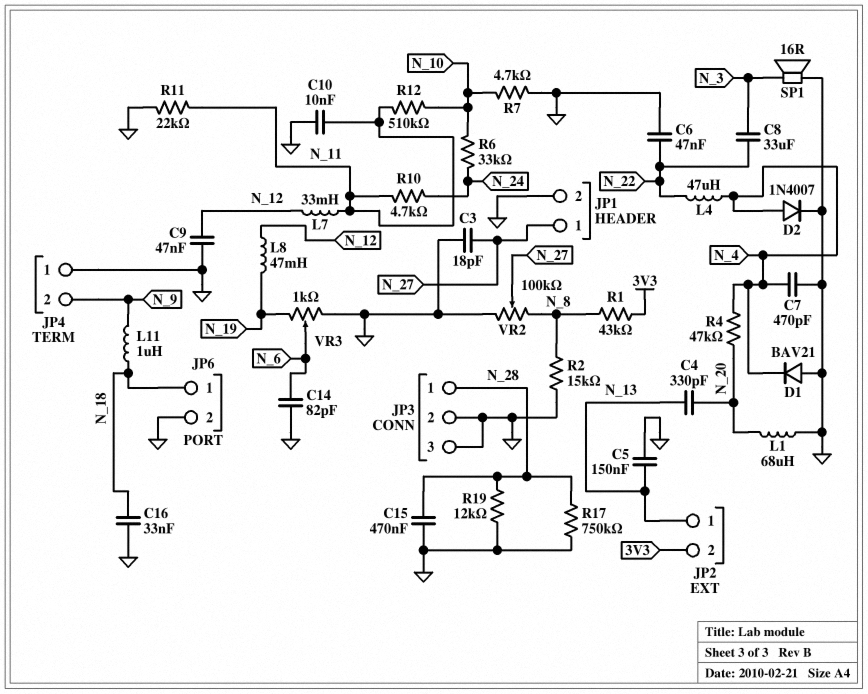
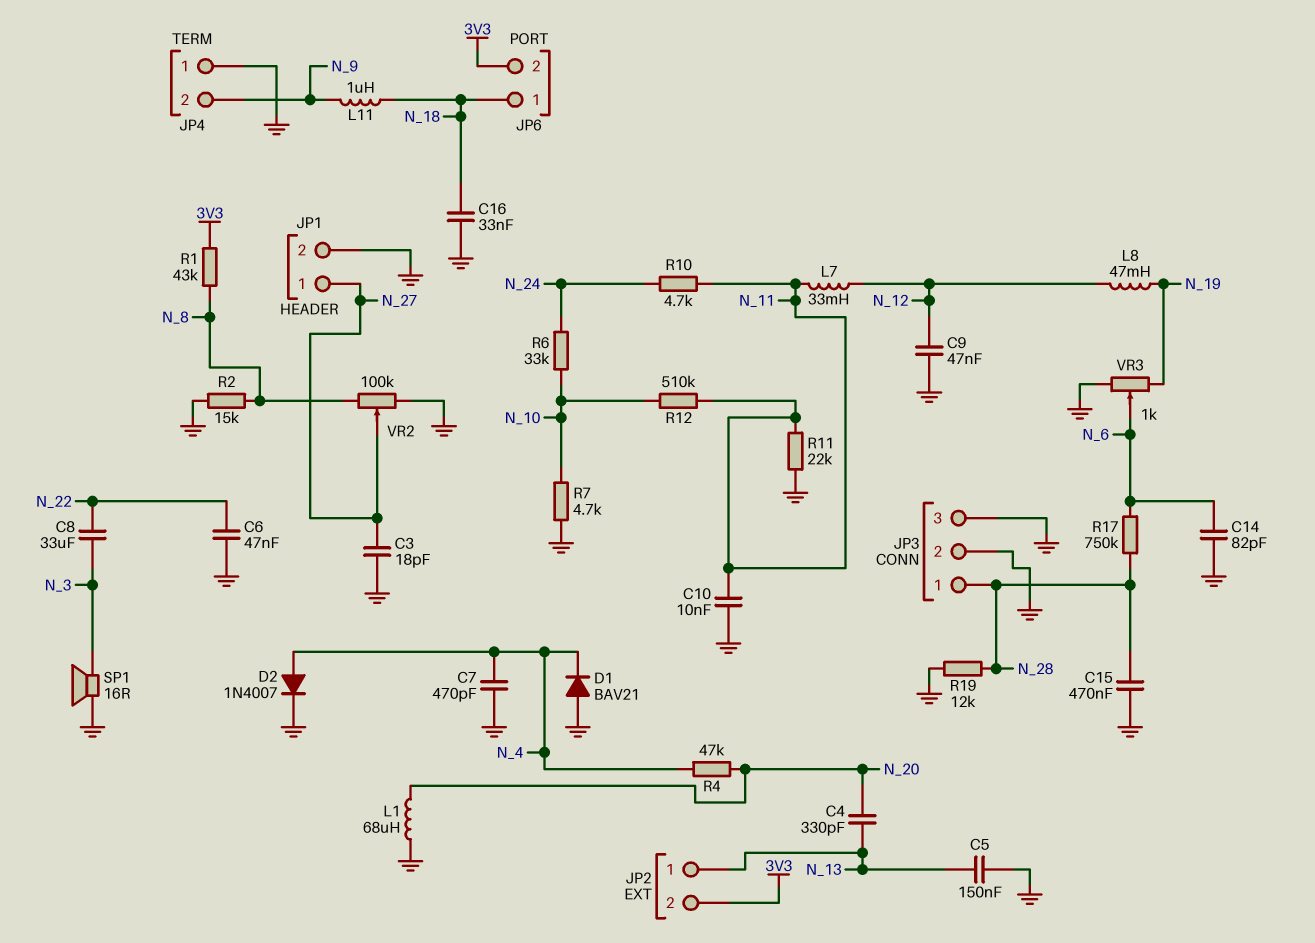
JP6 pin 2: GND -> 3V3
L4: 47uH (N_4, N_22) -> none
R17: 750k (GND, N_28) -> 750k (N_6, N_28)

